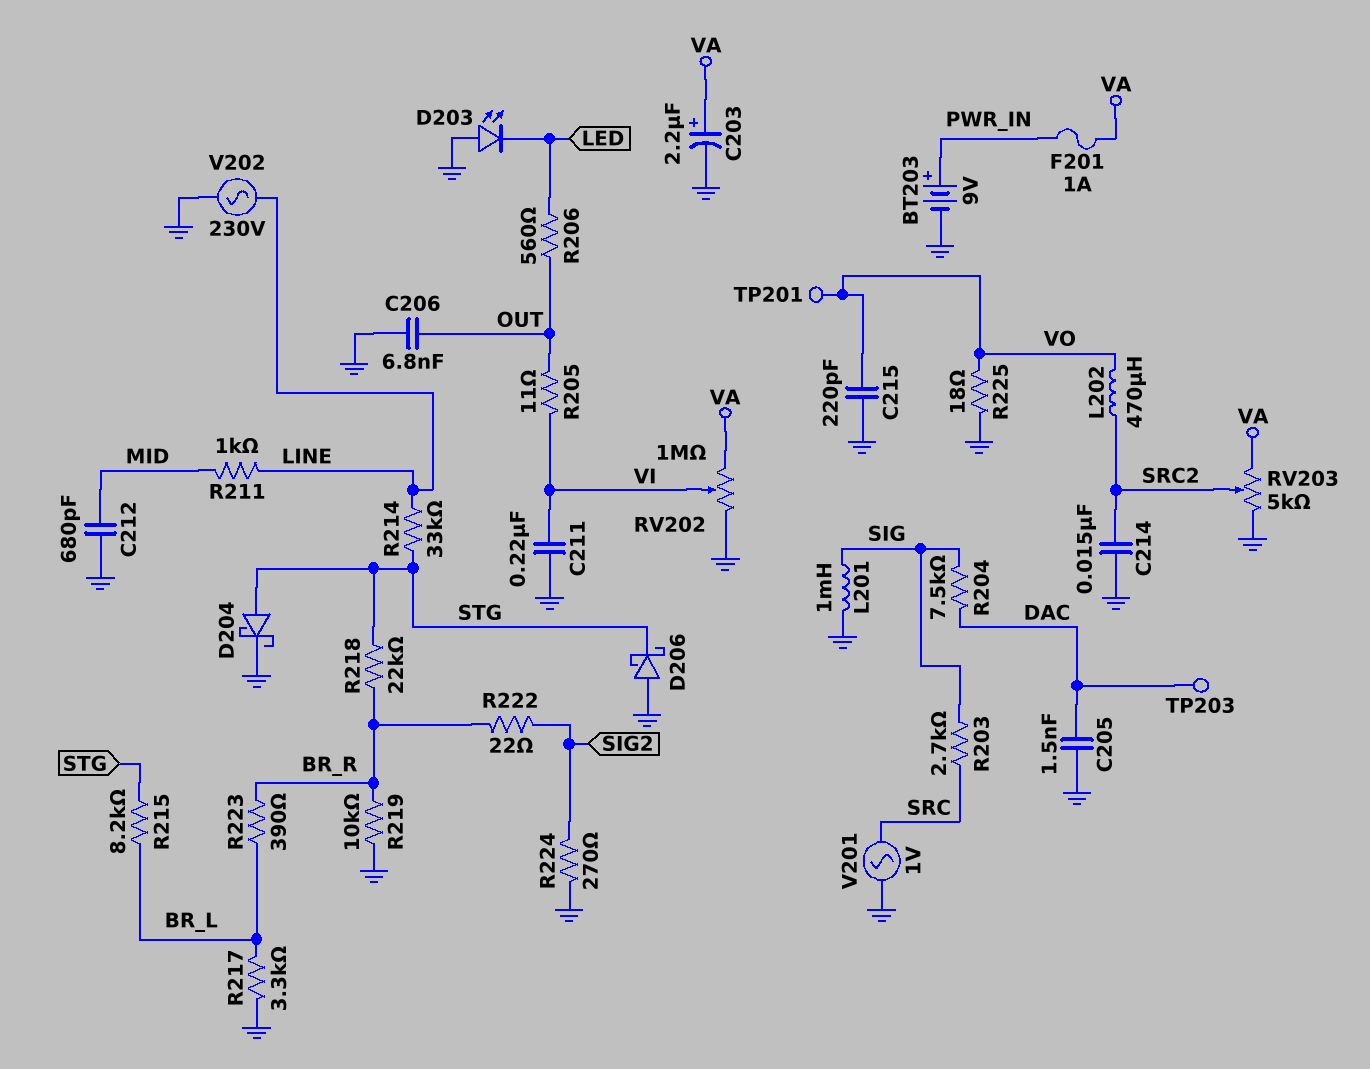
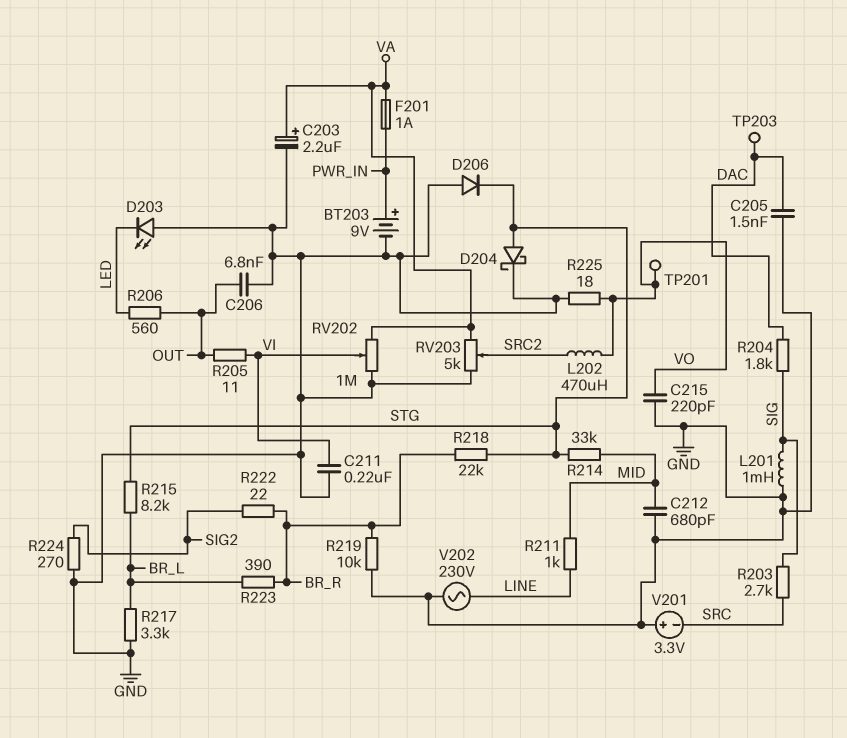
C214: 15nF (GND, SRC2) -> none
D206: schottky (A GND, K STG) -> diode (A GND, K STG)
R204: 7.5k (DAC, SIG) -> 1.8k (DAC, SIG)
R214: 33k (LINE, STG) -> 33k (MID, STG)
V201: AC 1V (GND, SRC) -> 3.3V (plus GND, minus SRC)

